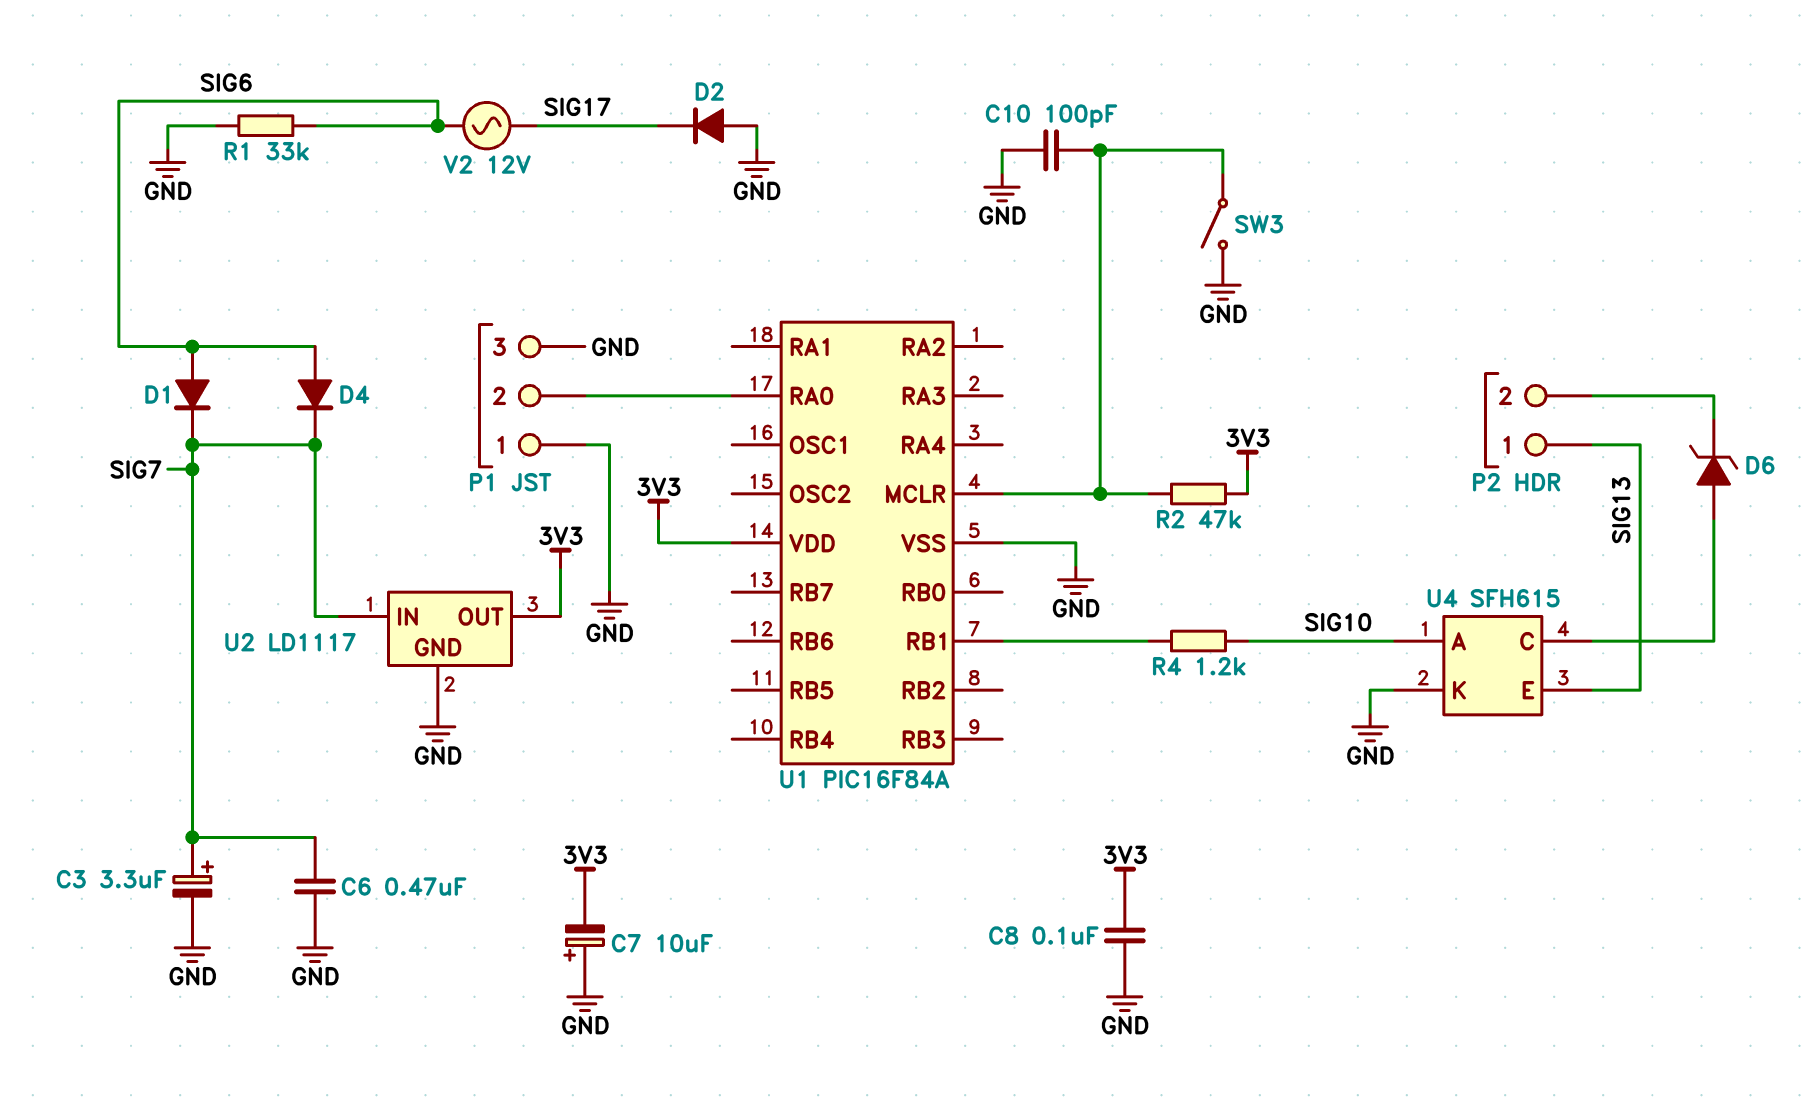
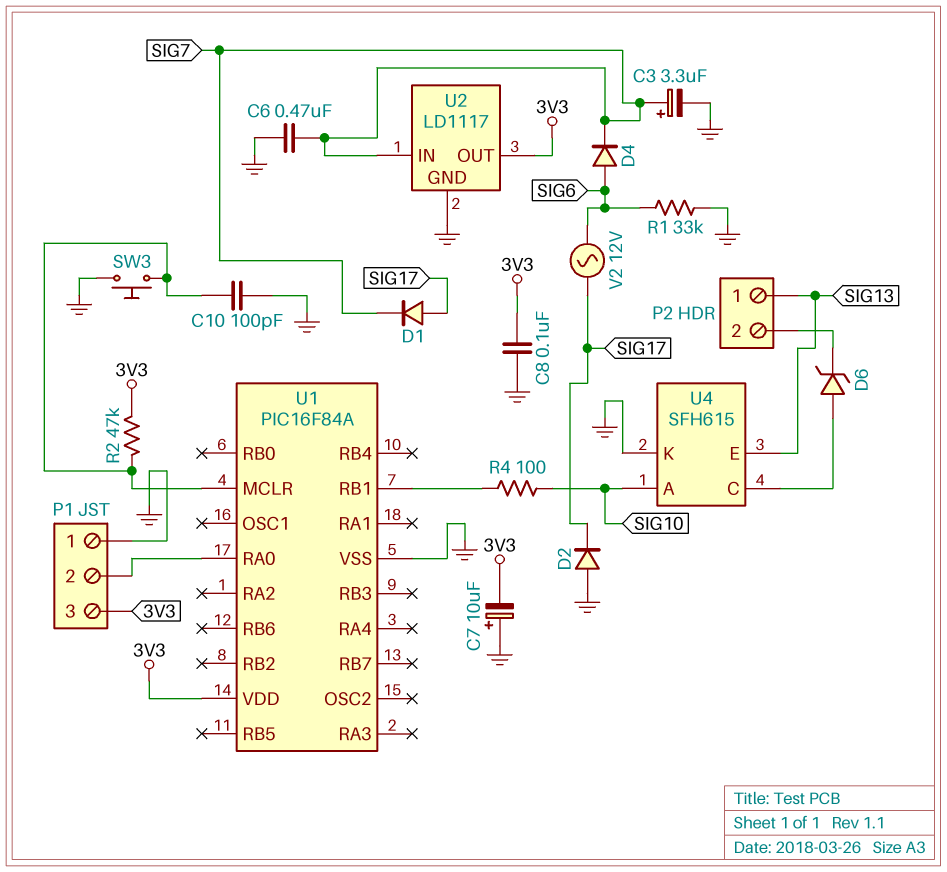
D1: diode (A SIG6, K SIG7) -> diode (A SIG17, K SIG7)
P1 pin 3: GND -> 3V3
R4: 1.2k (SIG10, U1/RB1) -> 100 (SIG10, U1/RB1)
SW3: switch (GND, U1/MCLR) -> button (GND, U1/MCLR)

